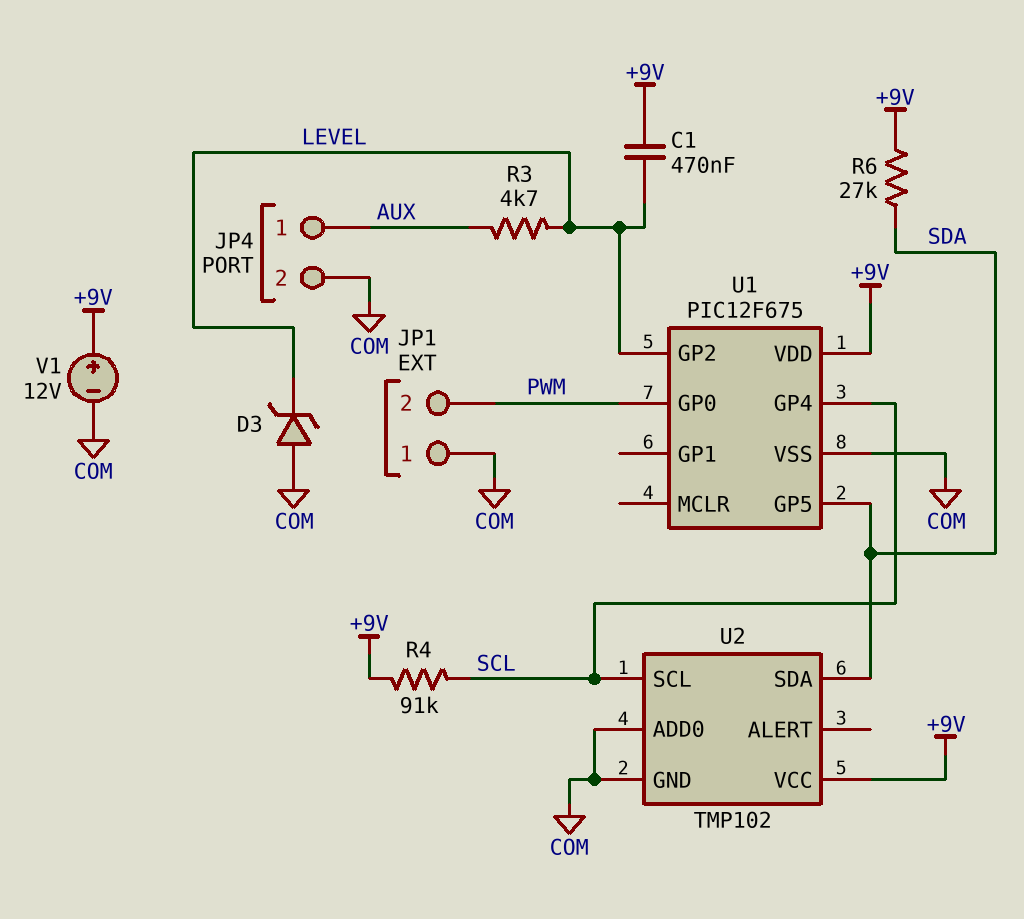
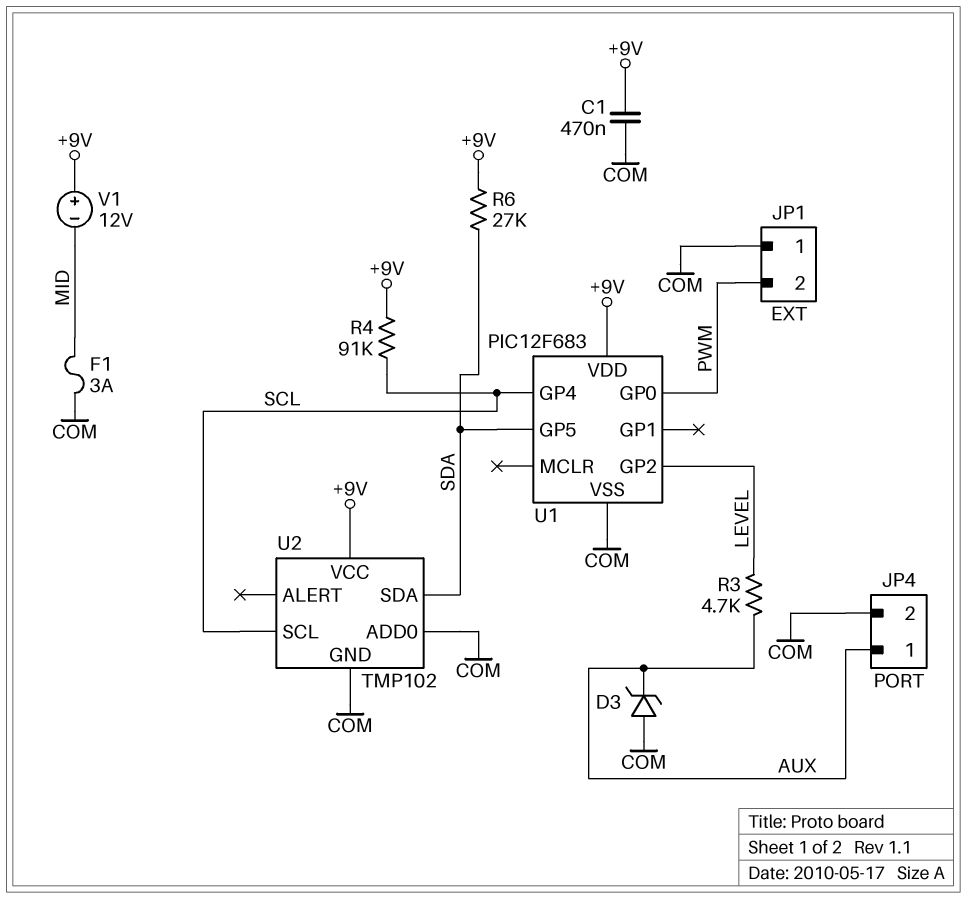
C1: 470nF (+9V, LEVEL) -> 470nF (+9V, COM)
D3: zener (A COM, K LEVEL) -> zener (A COM, K AUX)
F1: none -> 3A (COM, MID)
U1: PIC12F675 -> PIC12F683
V1: 12V (plus +9V, minus COM) -> 12V (plus +9V, minus MID)

